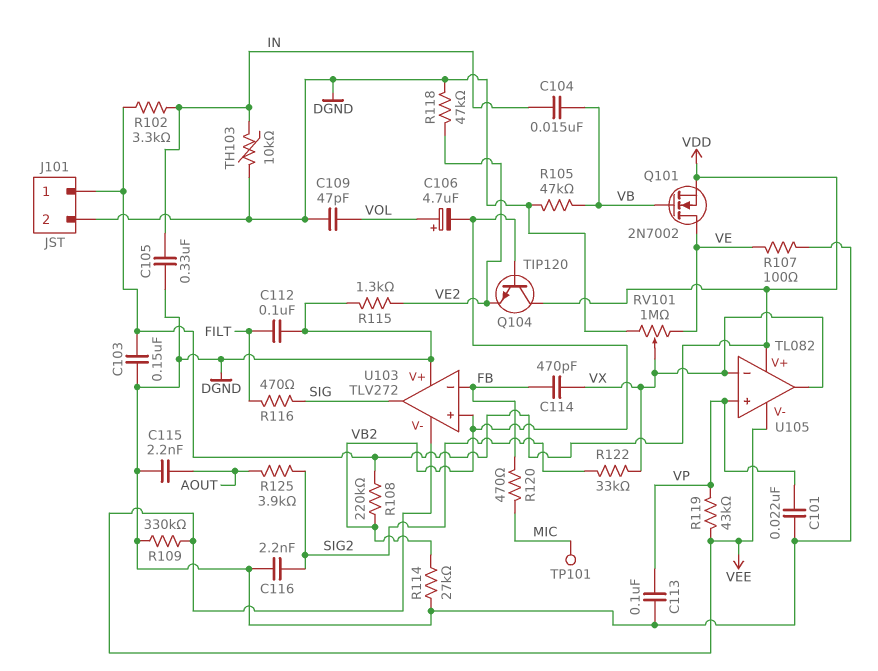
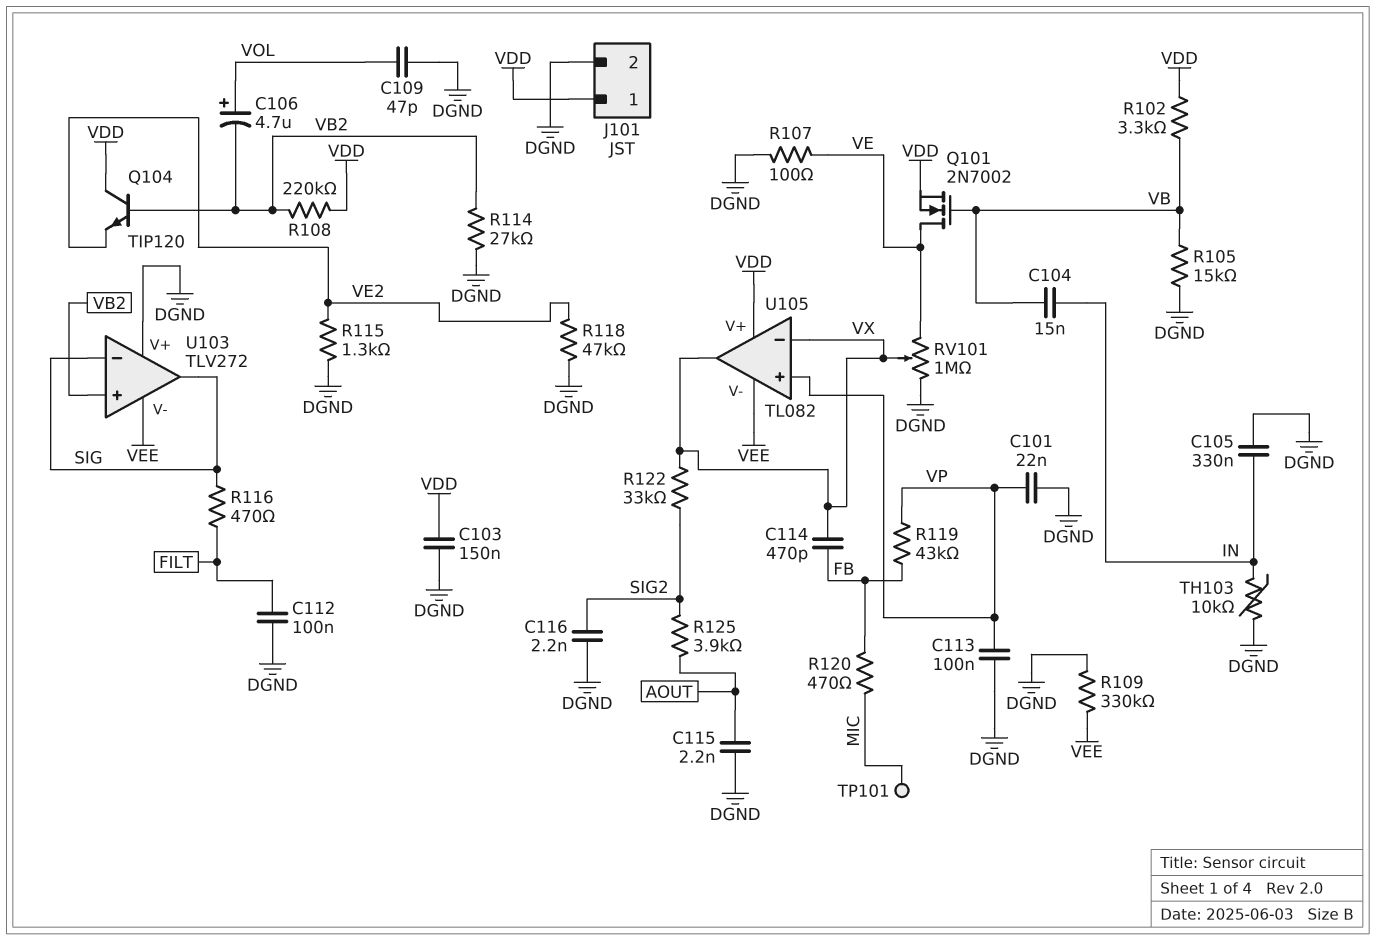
R102: 3.3k (IN, VDD) -> 3.3k (VB, VDD)
R105: 47k (DGND, VB) -> 15k (DGND, VB)
R119: 43k (VEE, VP) -> 43k (FB, VP)
U103 pin in-: FB -> SIG

